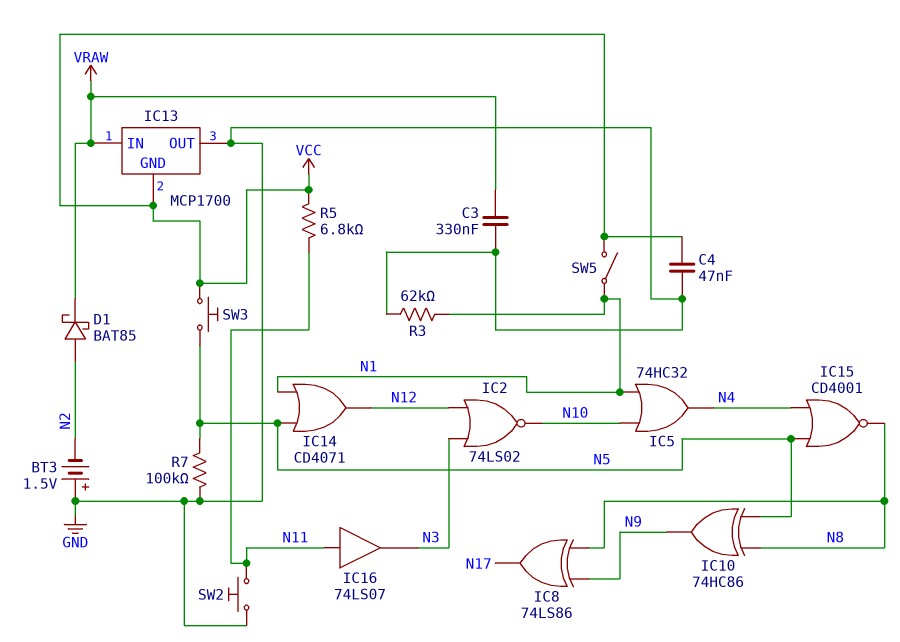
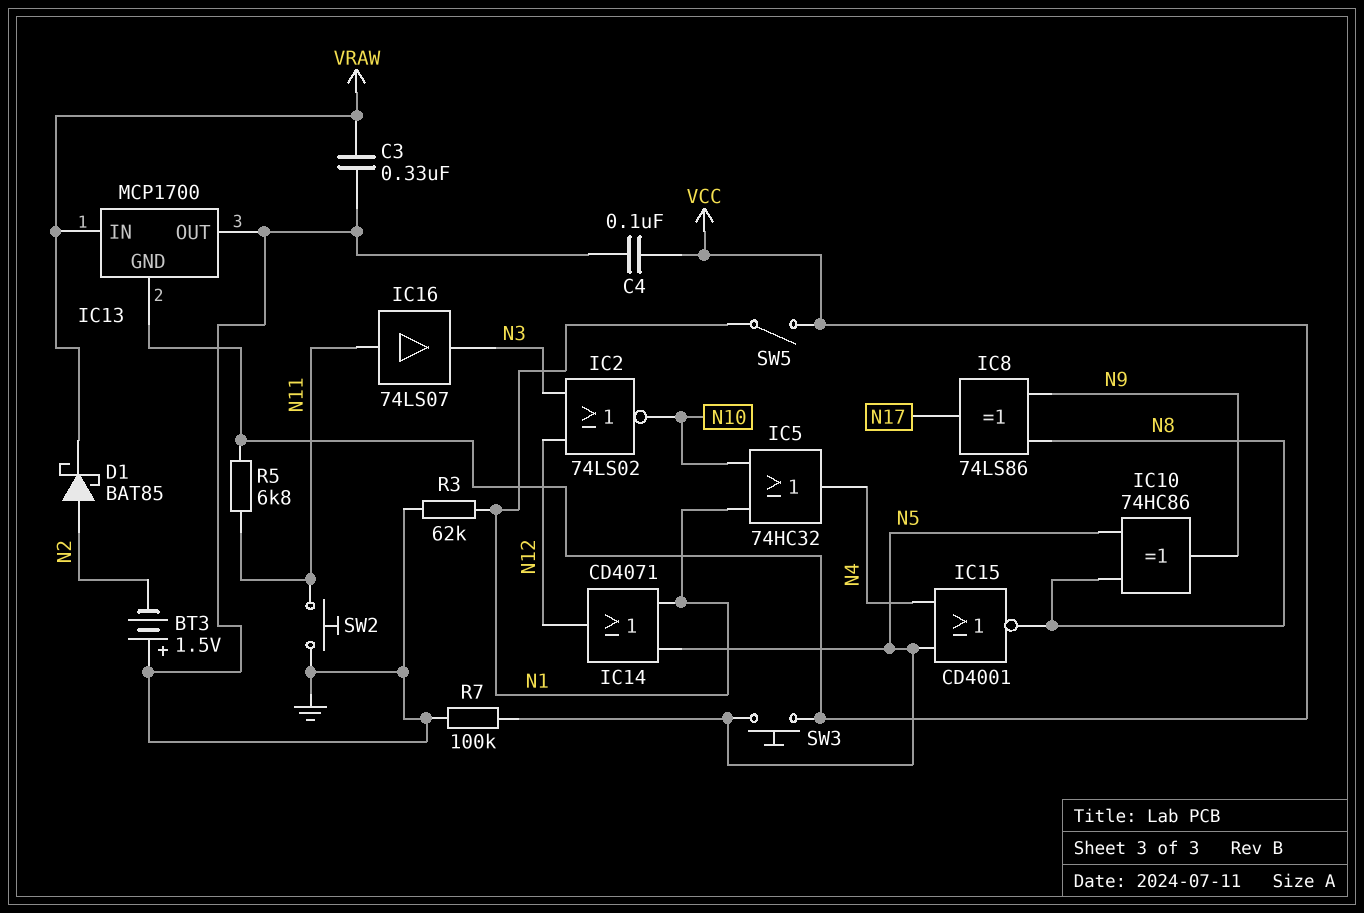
C4: 47nF (GND, VCC) -> 100nF (GND, VCC)

